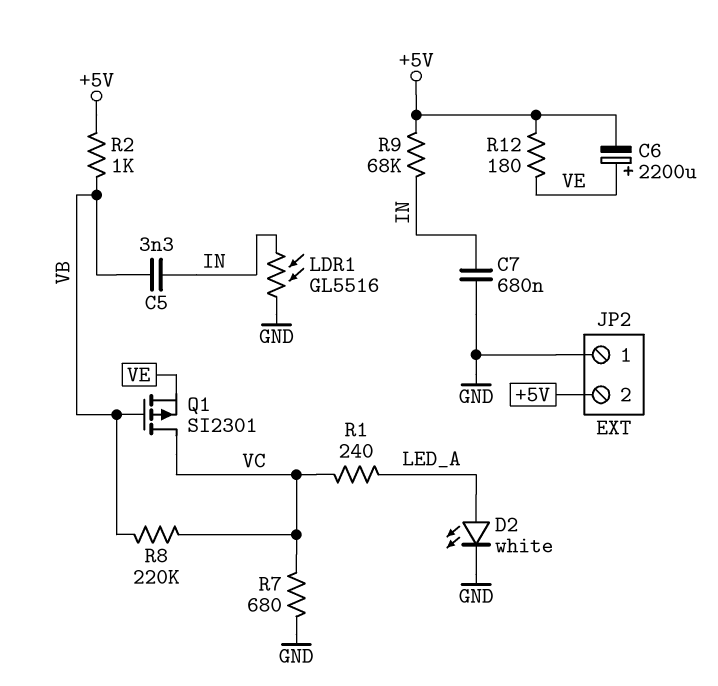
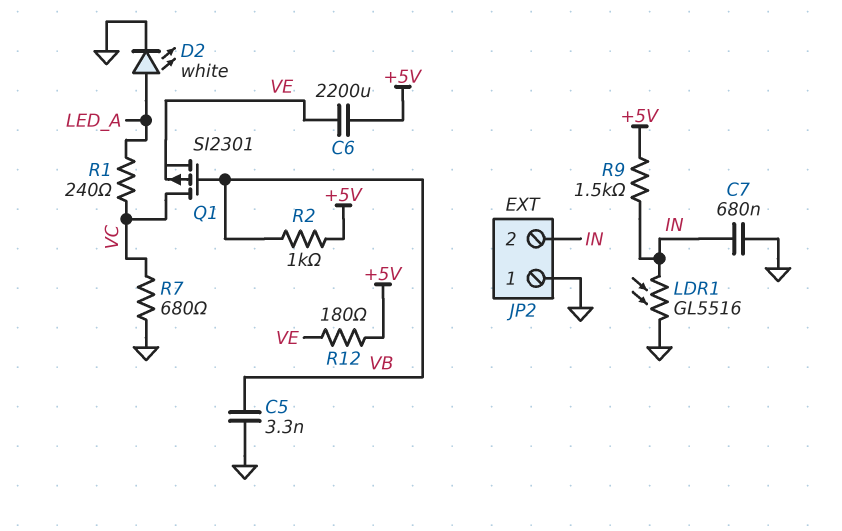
C5: 3.3nF (IN, VB) -> 3.3nF (GND, VB)
C6: 2200uF (plus VE, minus +5V) -> 2200uF (+5V, VE)
JP2 pin 2: +5V -> IN
R8: 220k (VB, VC) -> none
R9: 68k (+5V, IN) -> 1.5k (+5V, IN)

